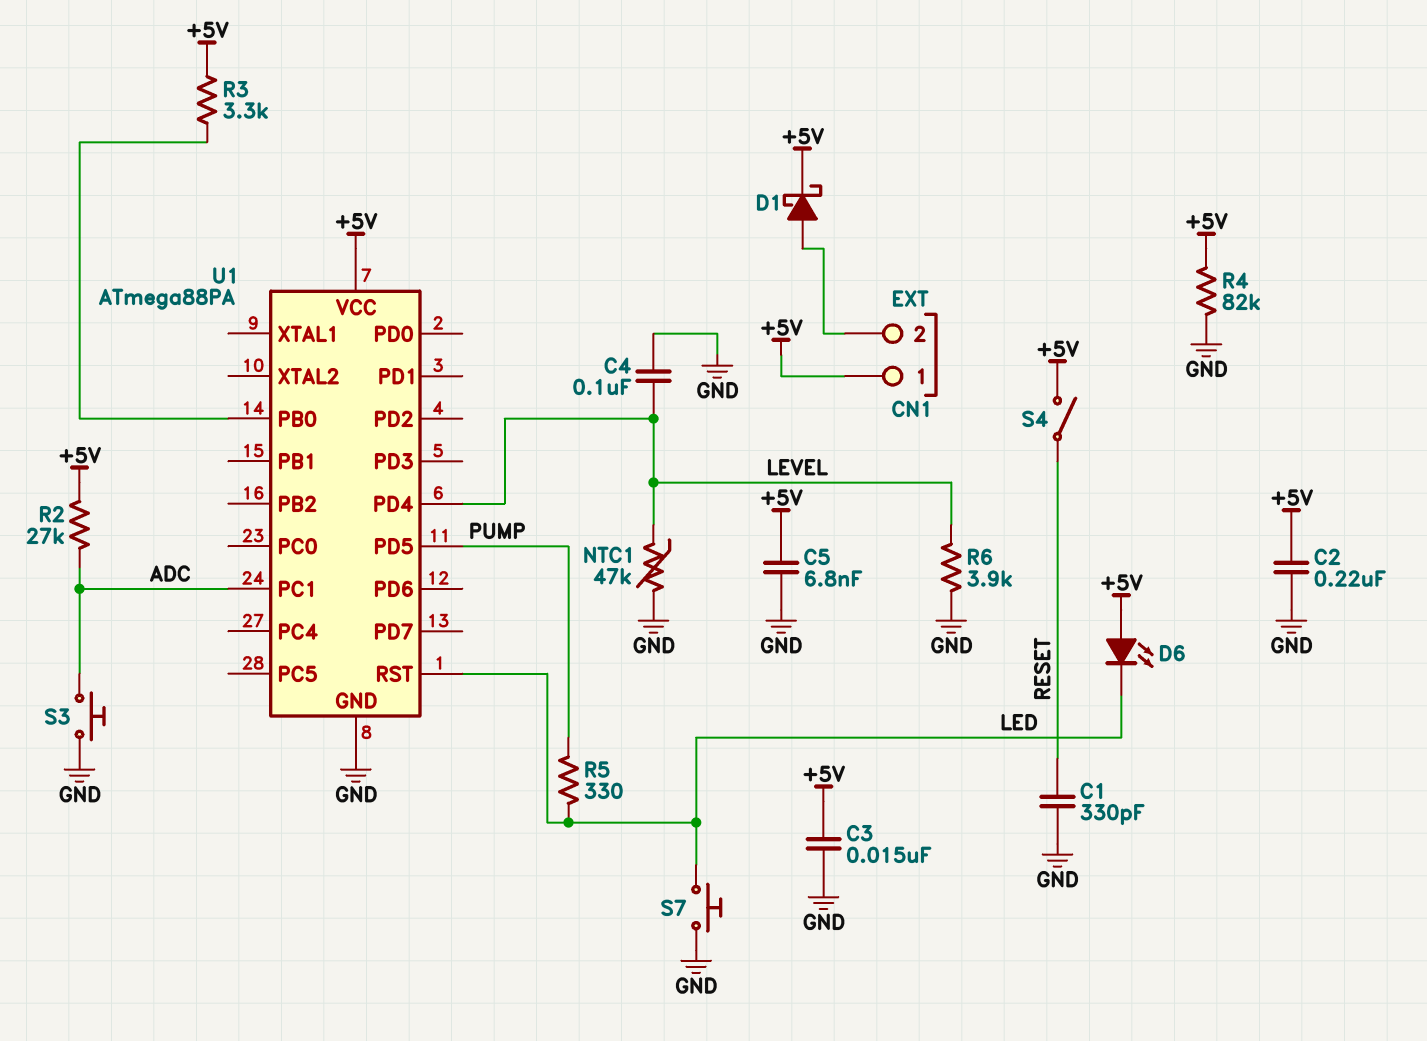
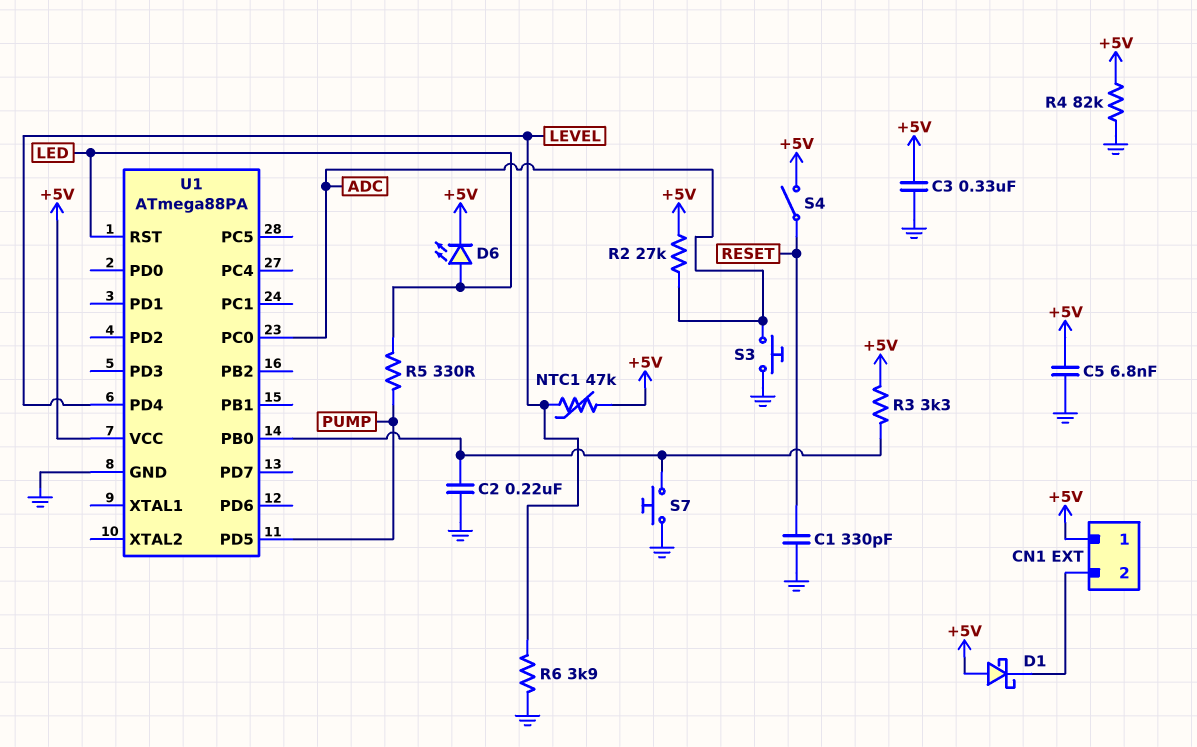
C2: 220nF (+5V, GND) -> 220nF (GND, U1/PB0)
C3: 15nF (+5V, GND) -> 330nF (+5V, GND)
C4: 100nF (GND, LEVEL) -> none
D1: schottky (A CN1/2, K +5V) -> schottky (A +5V, K CN1/2)
D6: LED (A +5V, K LED) -> LED (A LED, K +5V)
NTC1: 47k (GND, LEVEL) -> 47k (+5V, LEVEL)
S7: button (GND, LED) -> button (GND, U1/PB0)
U1 pin PC0: none -> ADC
U1 pin PC1: ADC -> none

